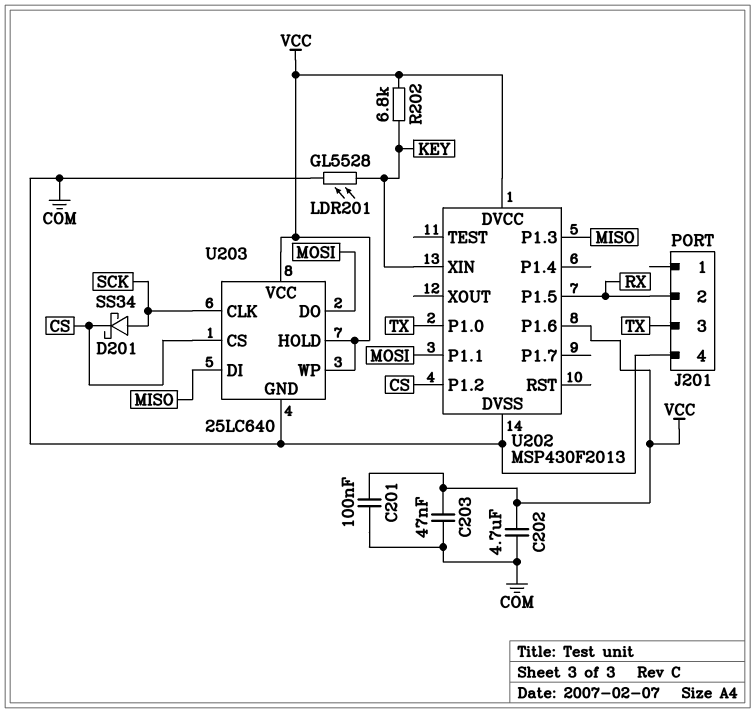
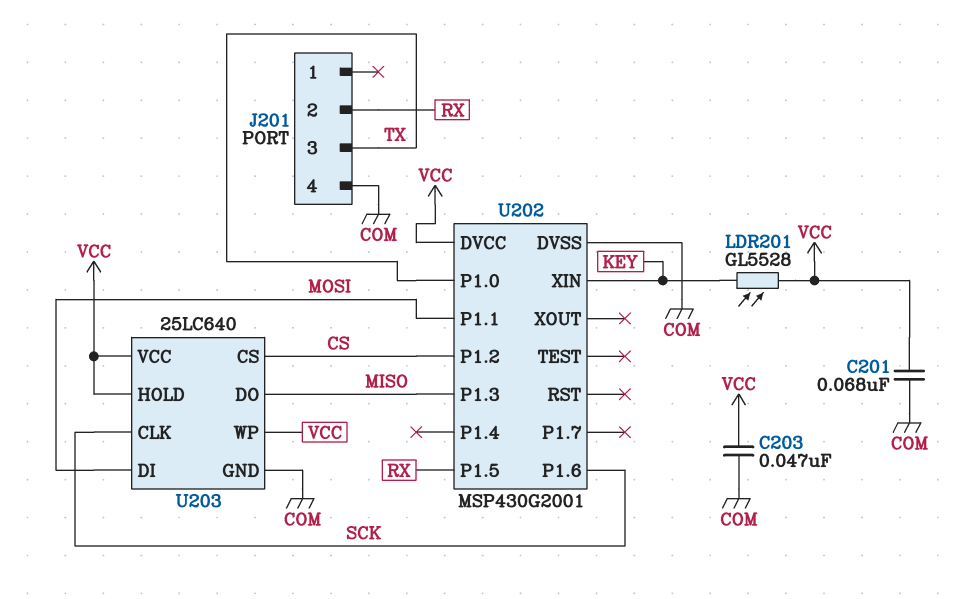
C201: 100nF (COM, VCC) -> 68nF (COM, VCC)
C202: 4.7uF (COM, VCC) -> none
D201: schottky SS34 (A SCK, K CS) -> none
LDR201: GL5528 (COM, KEY) -> GL5528 (KEY, VCC)
R202: 6.8k (KEY, VCC) -> none
U202: MSP430F2013 -> MSP430G2001
U202 pin P1.6: VCC -> SCK
U203 pin DI: MISO -> MOSI
U203 pin DO: MOSI -> MISO

